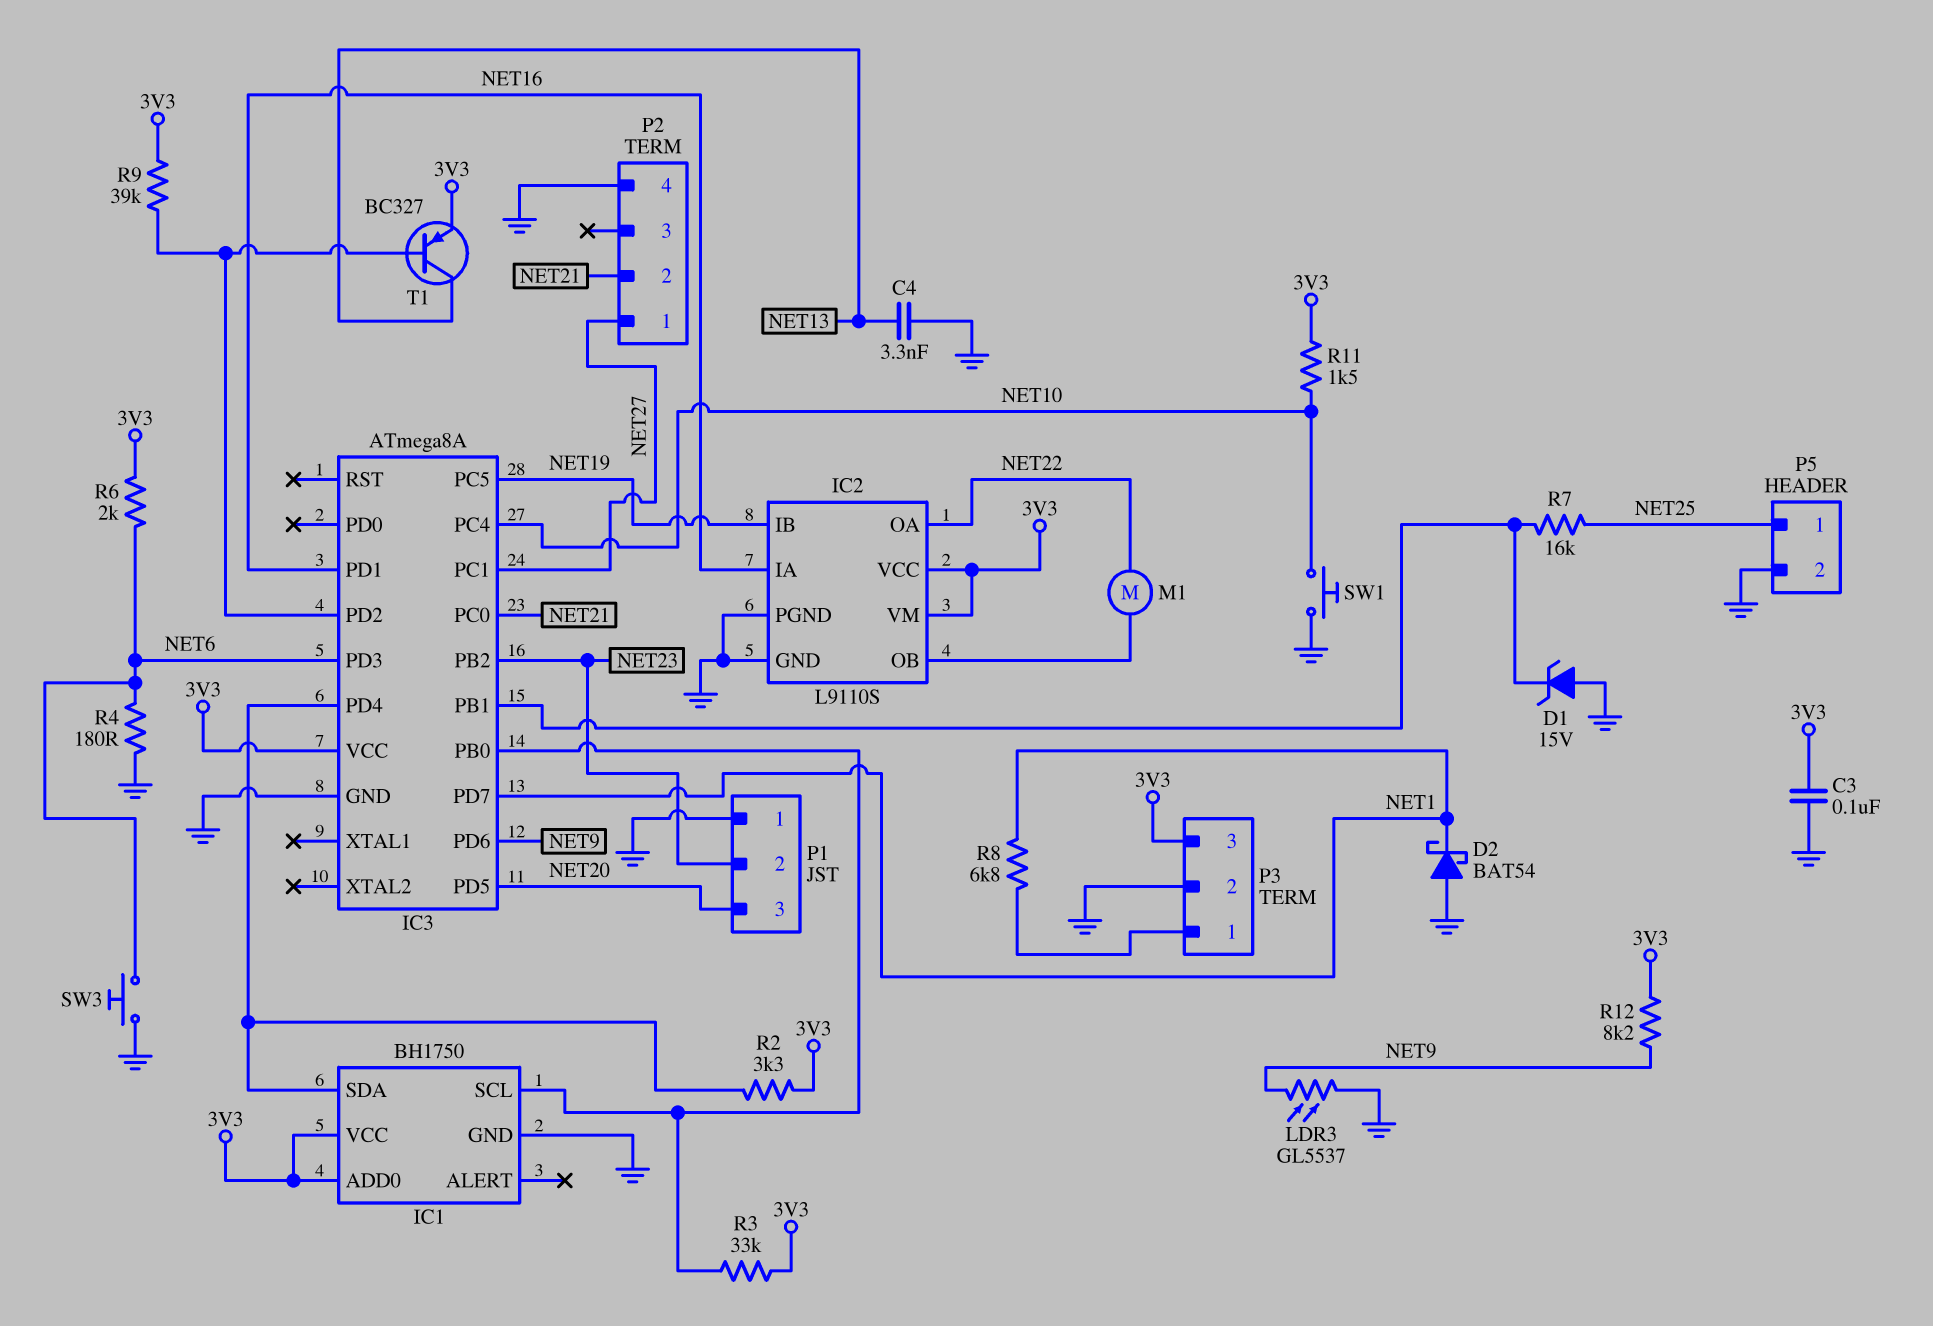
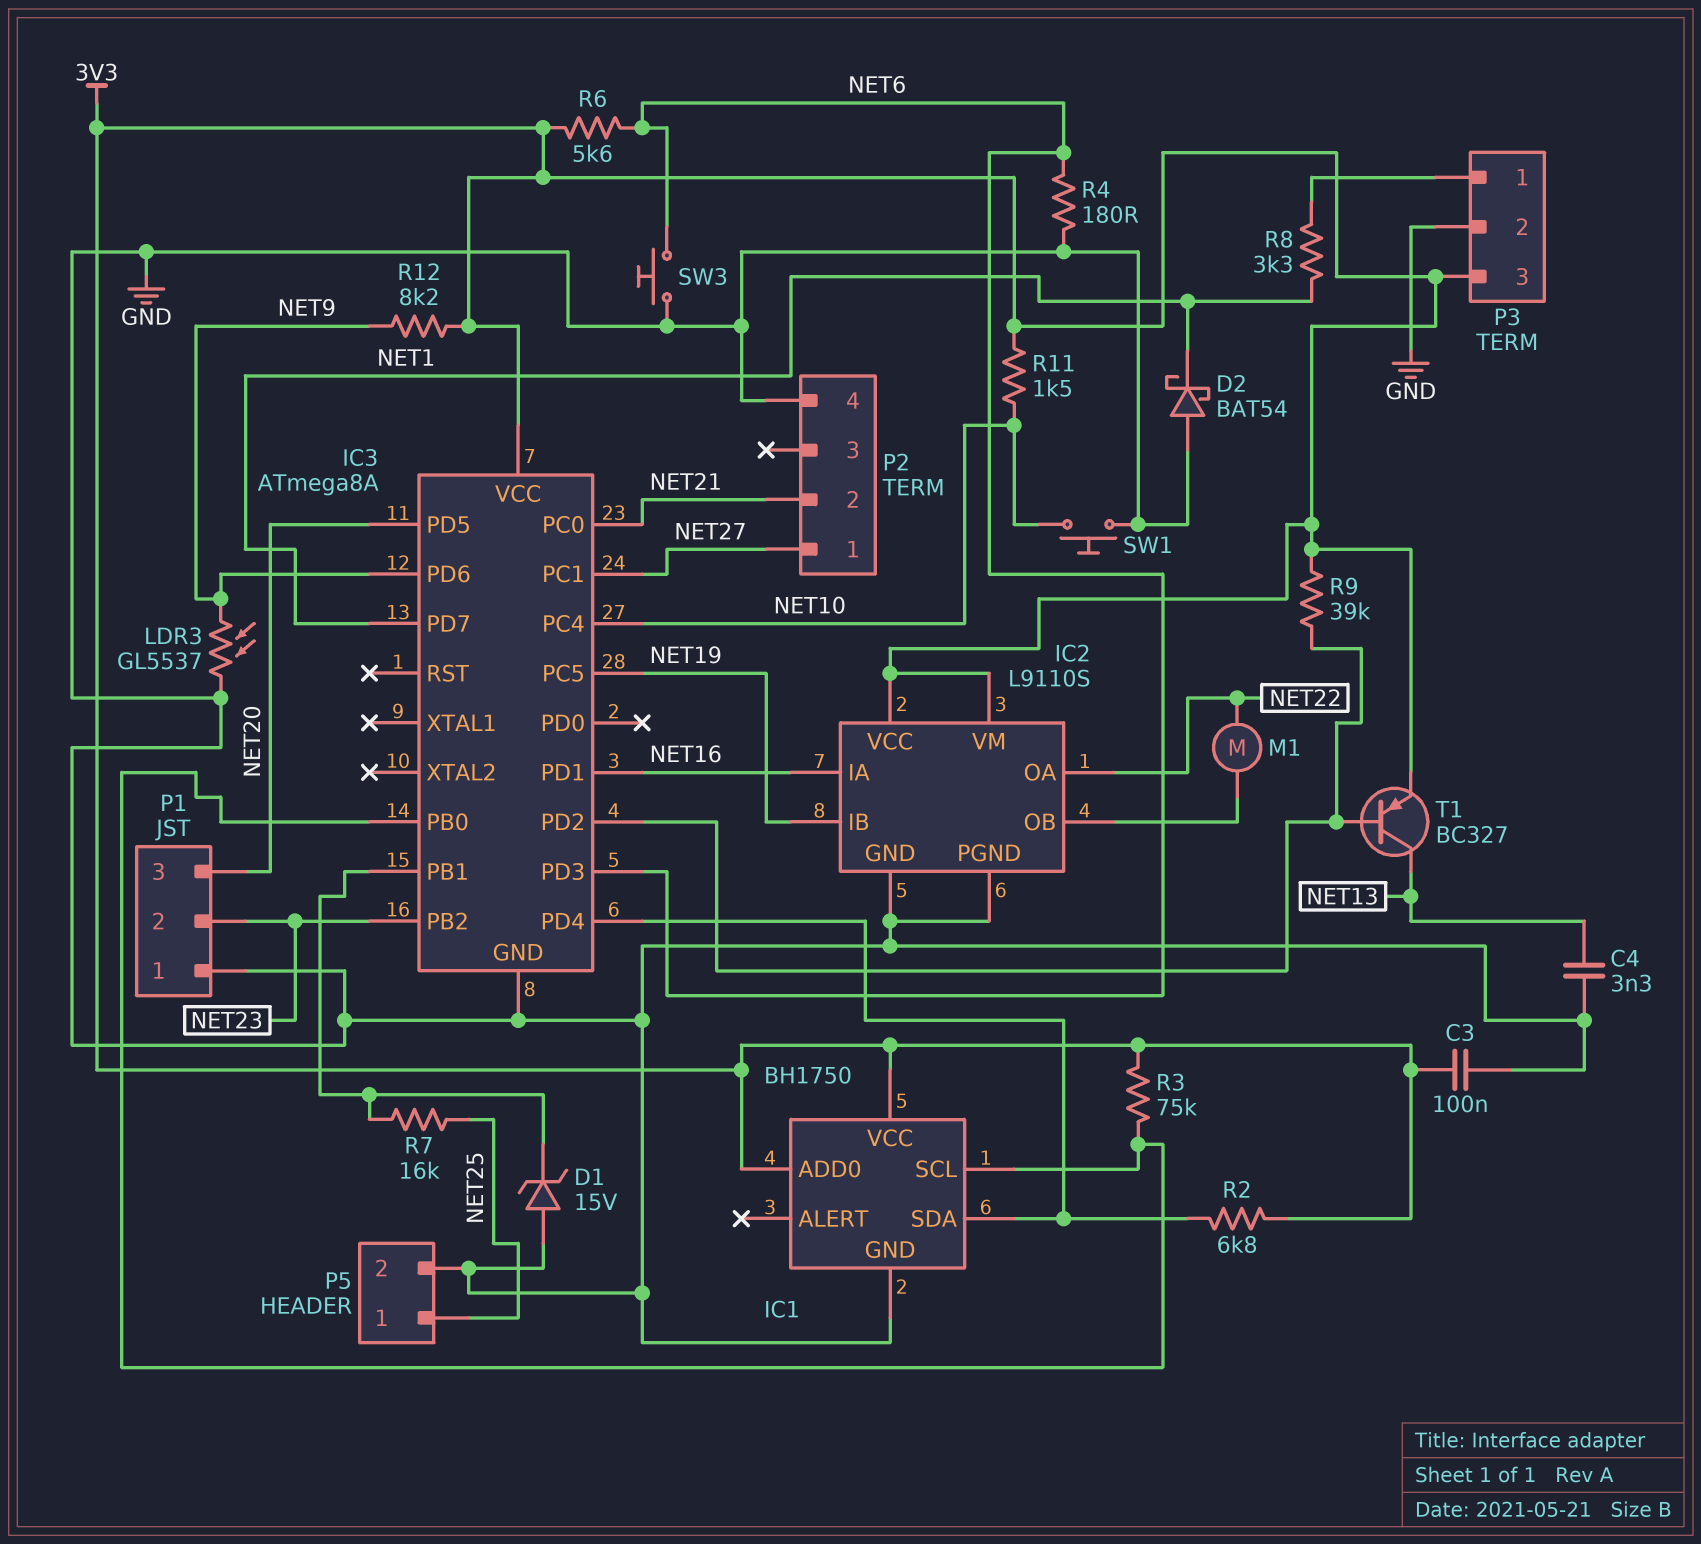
R2: 3.3k (3V3, IC1/SDA) -> 6.8k (3V3, IC1/SDA)
R3: 33k (3V3, IC1/SCL) -> 75k (3V3, IC1/SCL)
R6: 2k (3V3, NET6) -> 5.6k (3V3, NET6)
R8: 6.8k (NET1, P3/1) -> 3.3k (NET1, P3/1)

